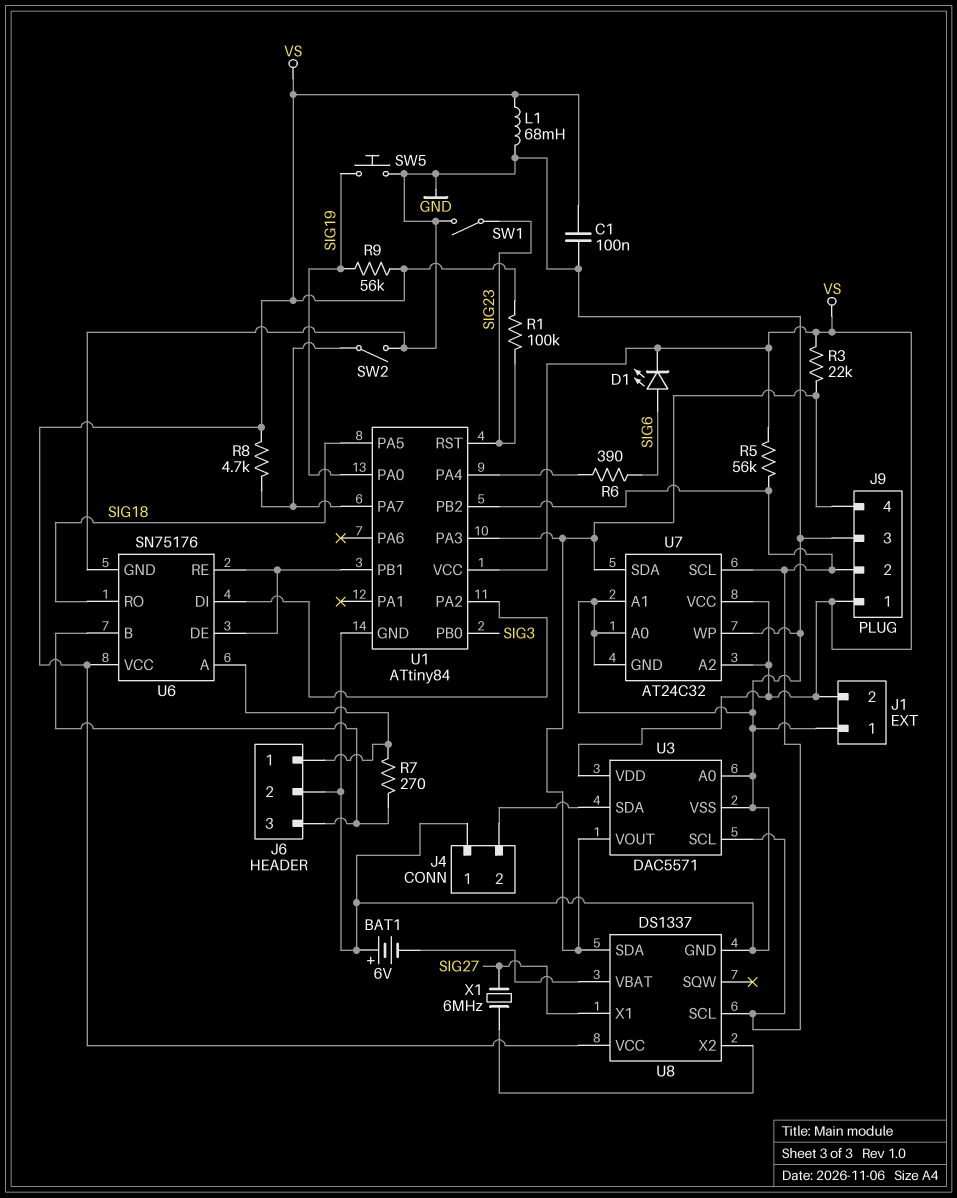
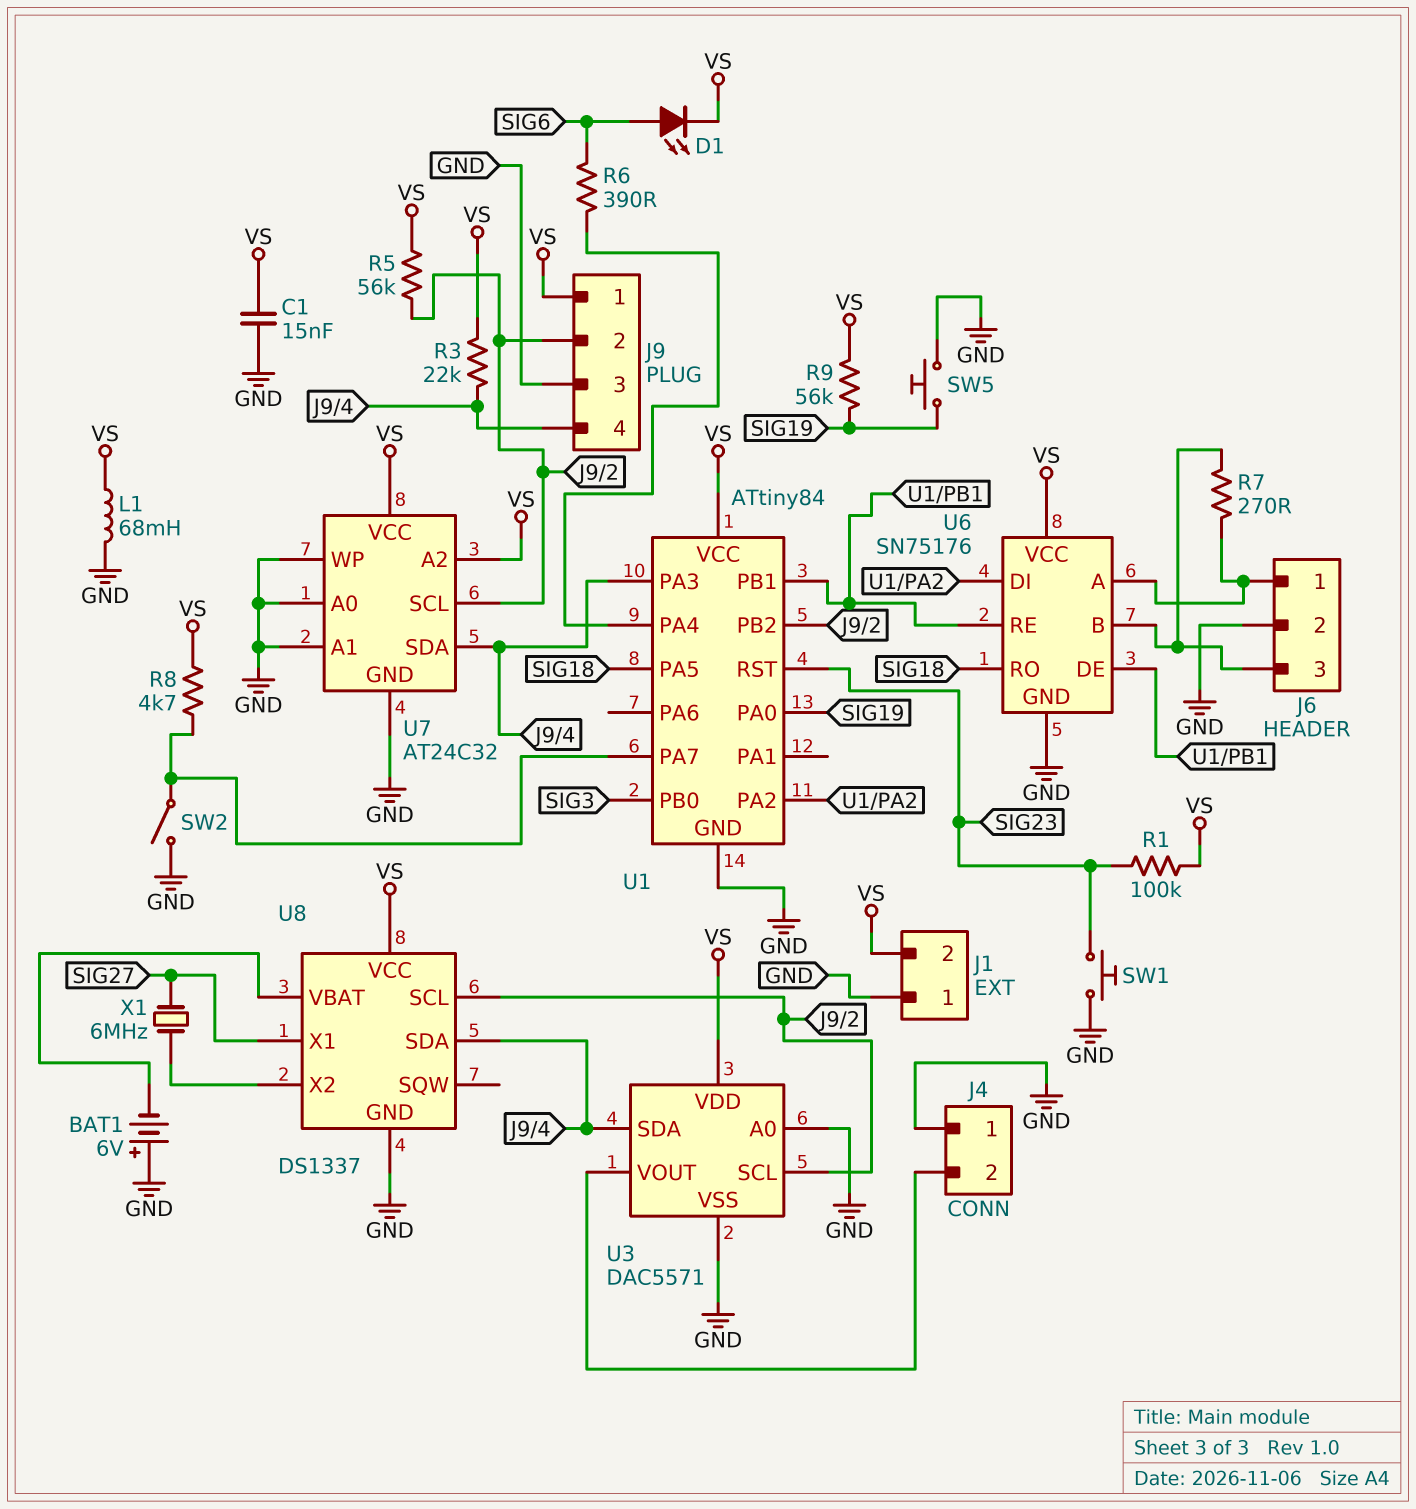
C1: 100nF (GND, VS) -> 15nF (GND, VS)
SW1: switch (GND, SIG23) -> button (GND, SIG23)
U3 pin SDA: J4/2 -> J9/4
U3 pin VOUT: J9/4 -> J4/2

